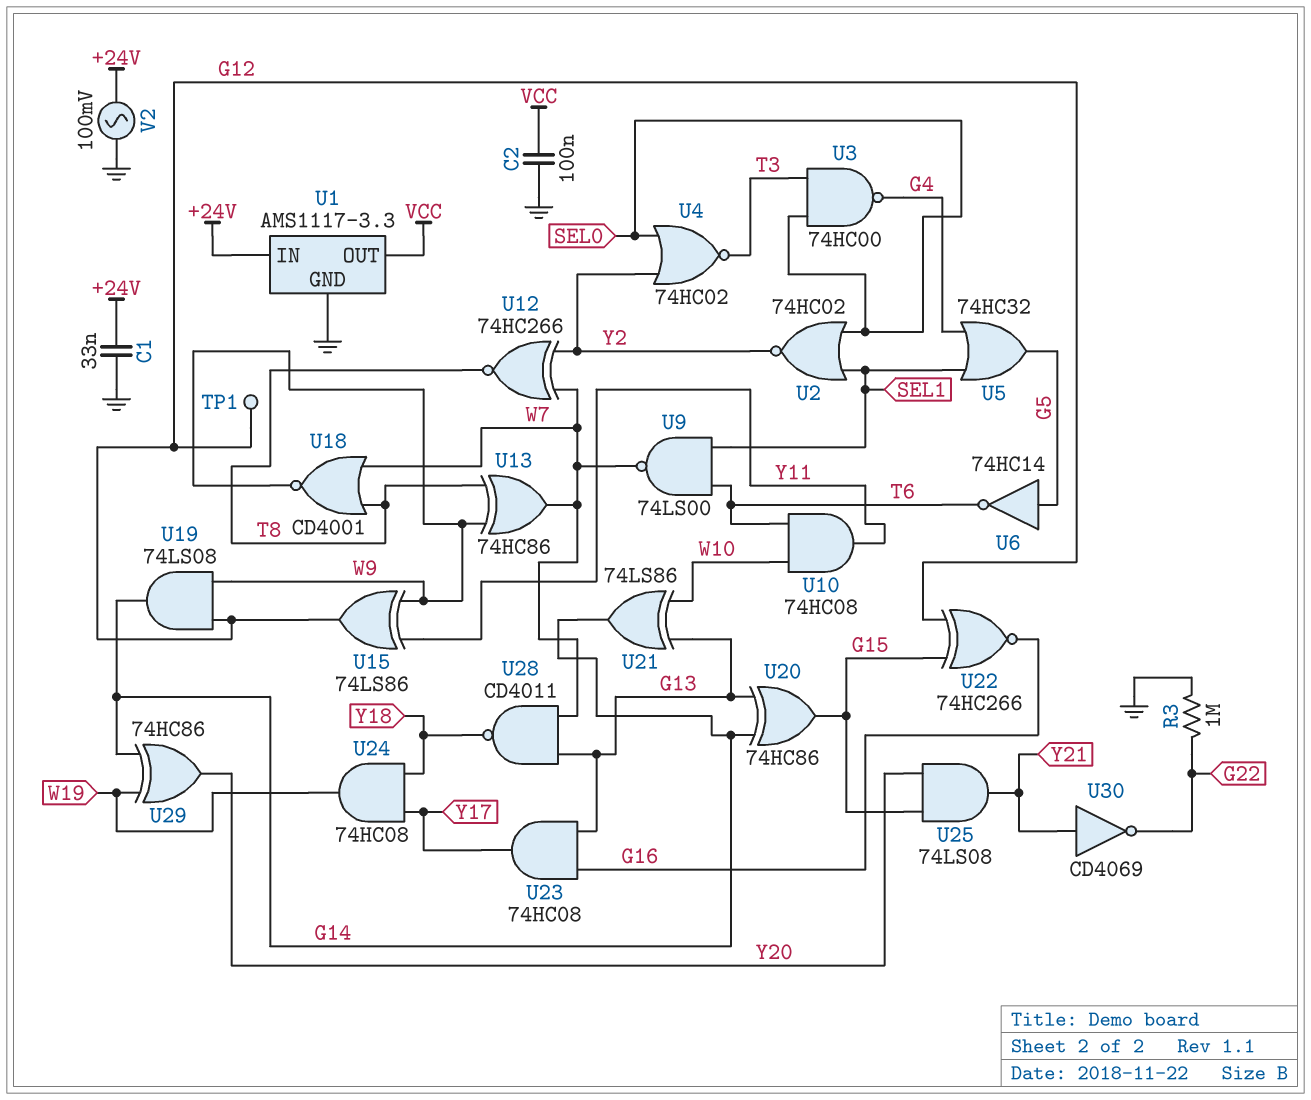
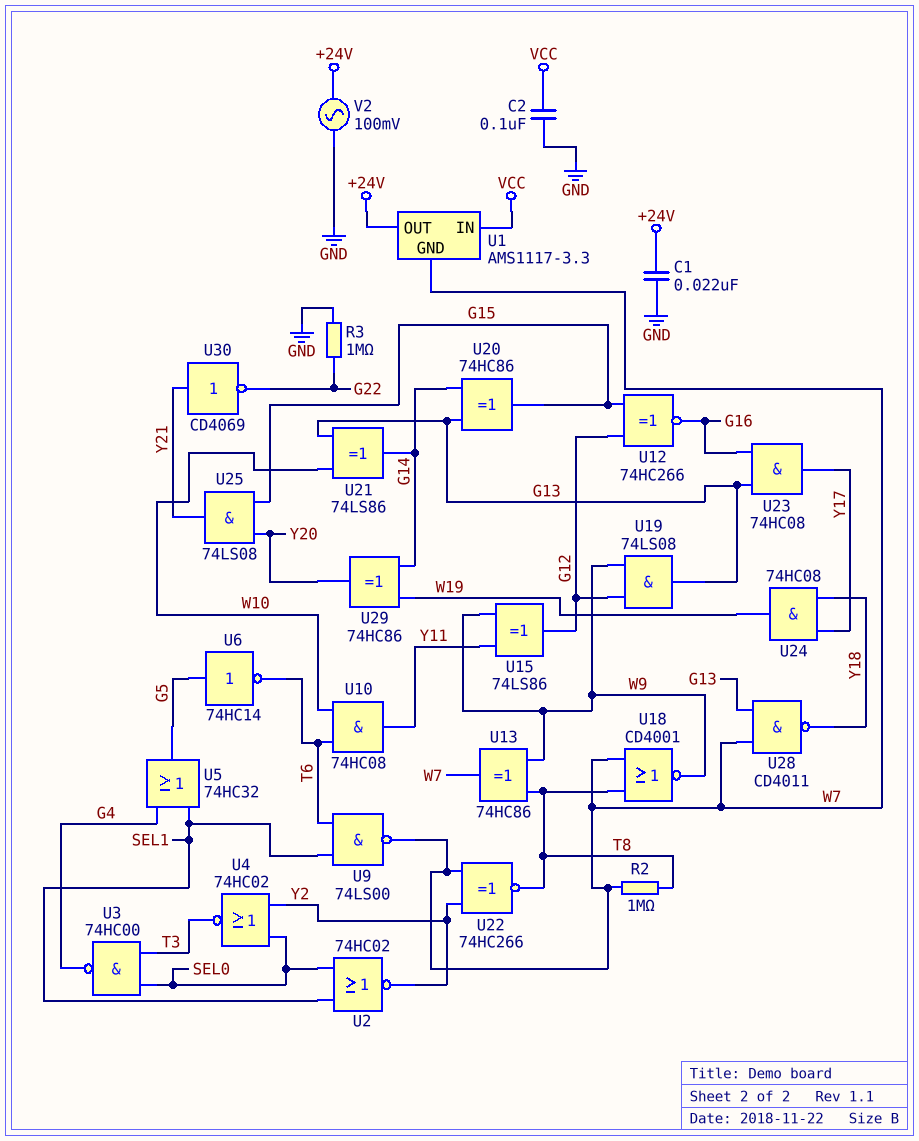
C1: 33nF (+24V, GND) -> 22nF (+24V, GND)
R2: none -> 1M (T8, W7)
TP1: test point (G12) -> none
U1 pin GND: GND -> W7
U1 pin IN: +24V -> VCC
U1 pin OUT: VCC -> +24V
U12: XNOR 74HC266 (in W7, in Y2, out T8) -> XNOR 74HC266 (in G12, in G15, out G16)
U19: AND 74LS08 (in G12, in W9, out G14) -> AND 74LS08 (in G12, in W9, out G13)
U22: XNOR 74HC266 (in G12, in G15, out G16) -> XNOR 74HC266 (in W7, in Y2, out T8)

